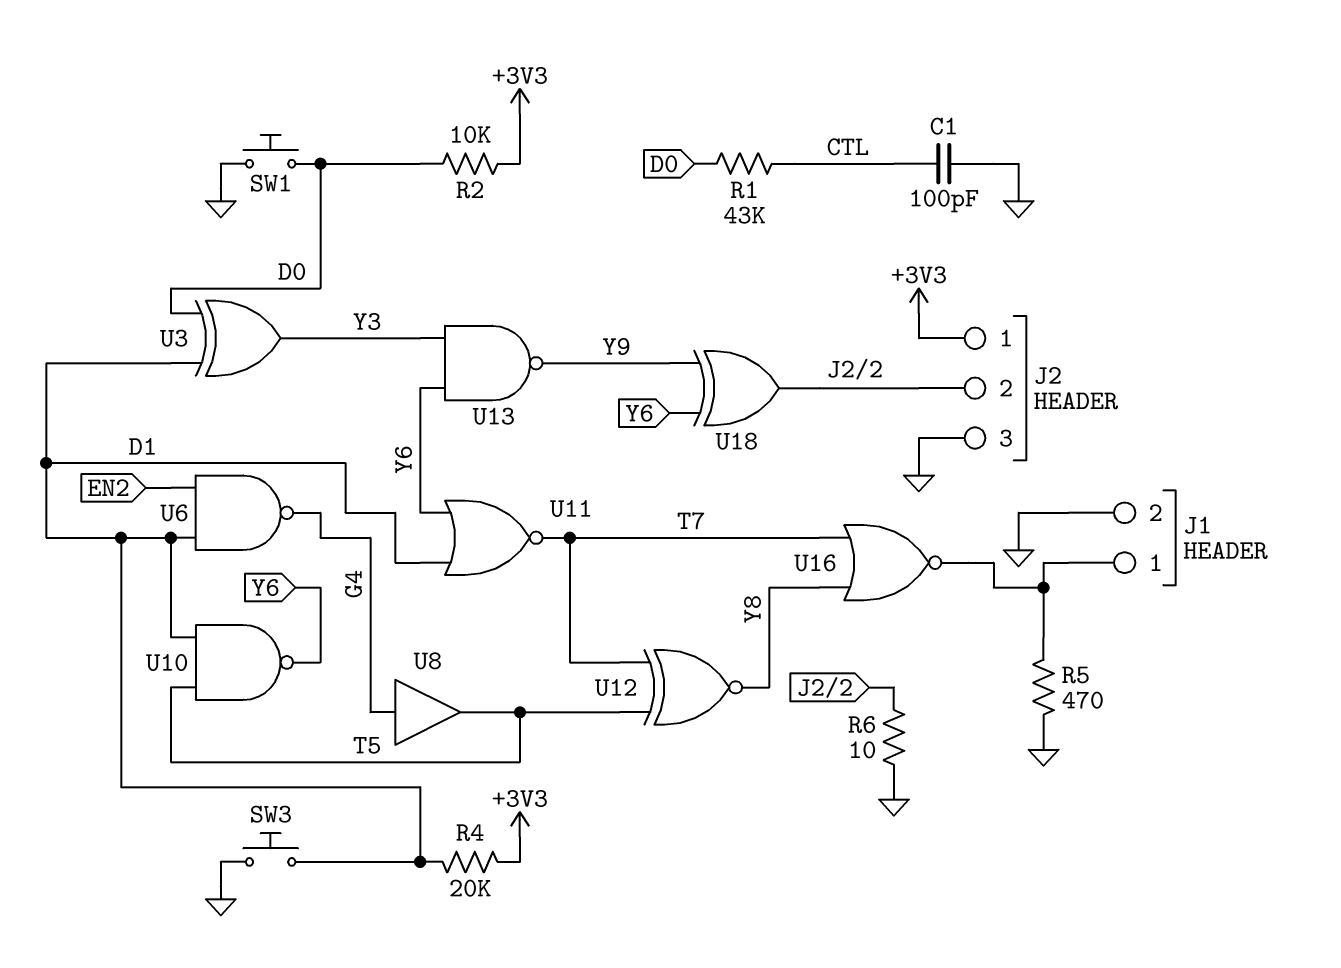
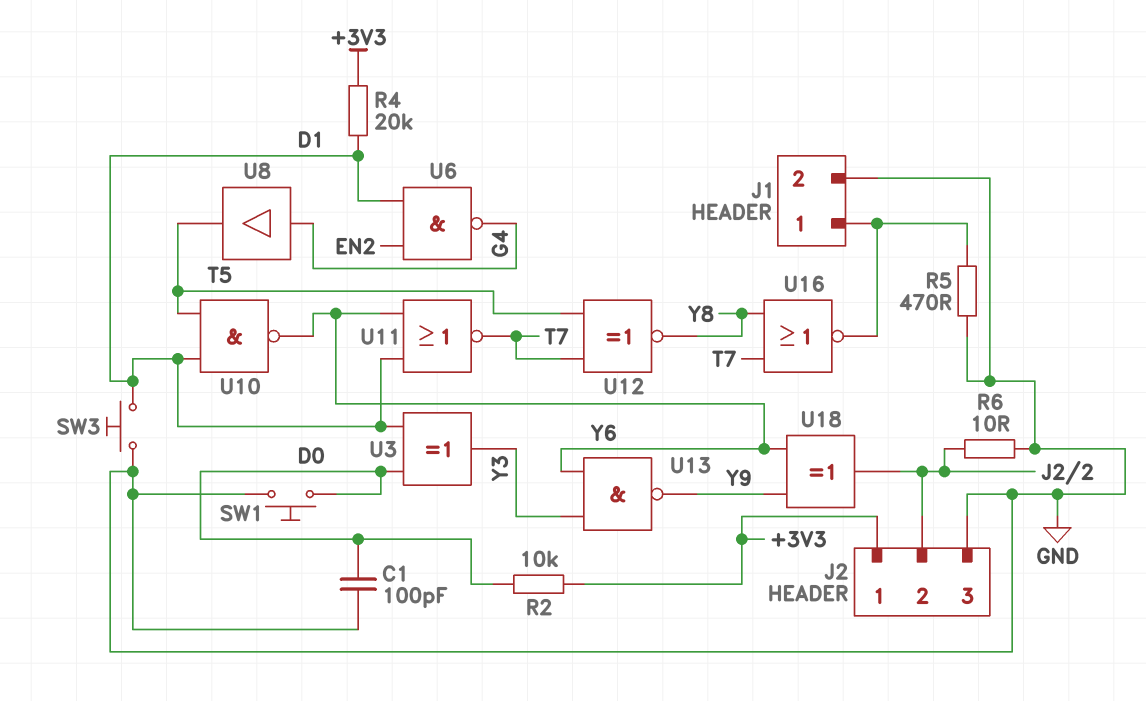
C1: 100pF (CTL, GND) -> 100pF (D0, GND)
R1: 43k (CTL, D0) -> none

